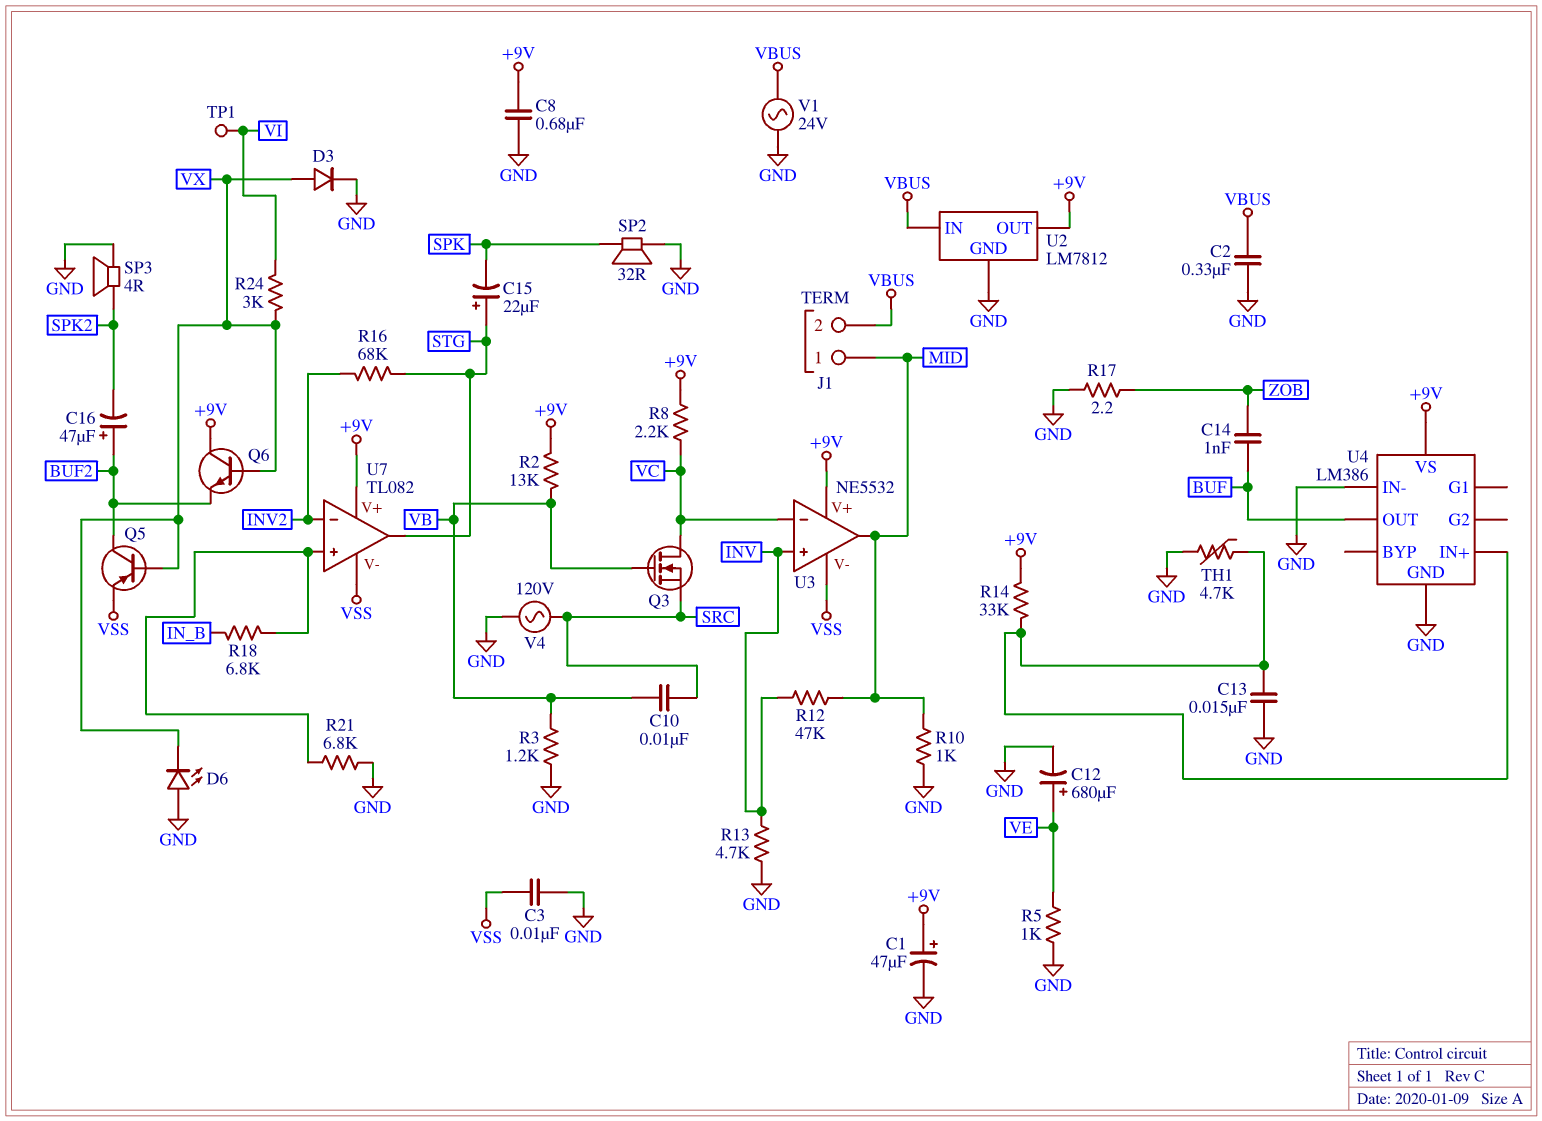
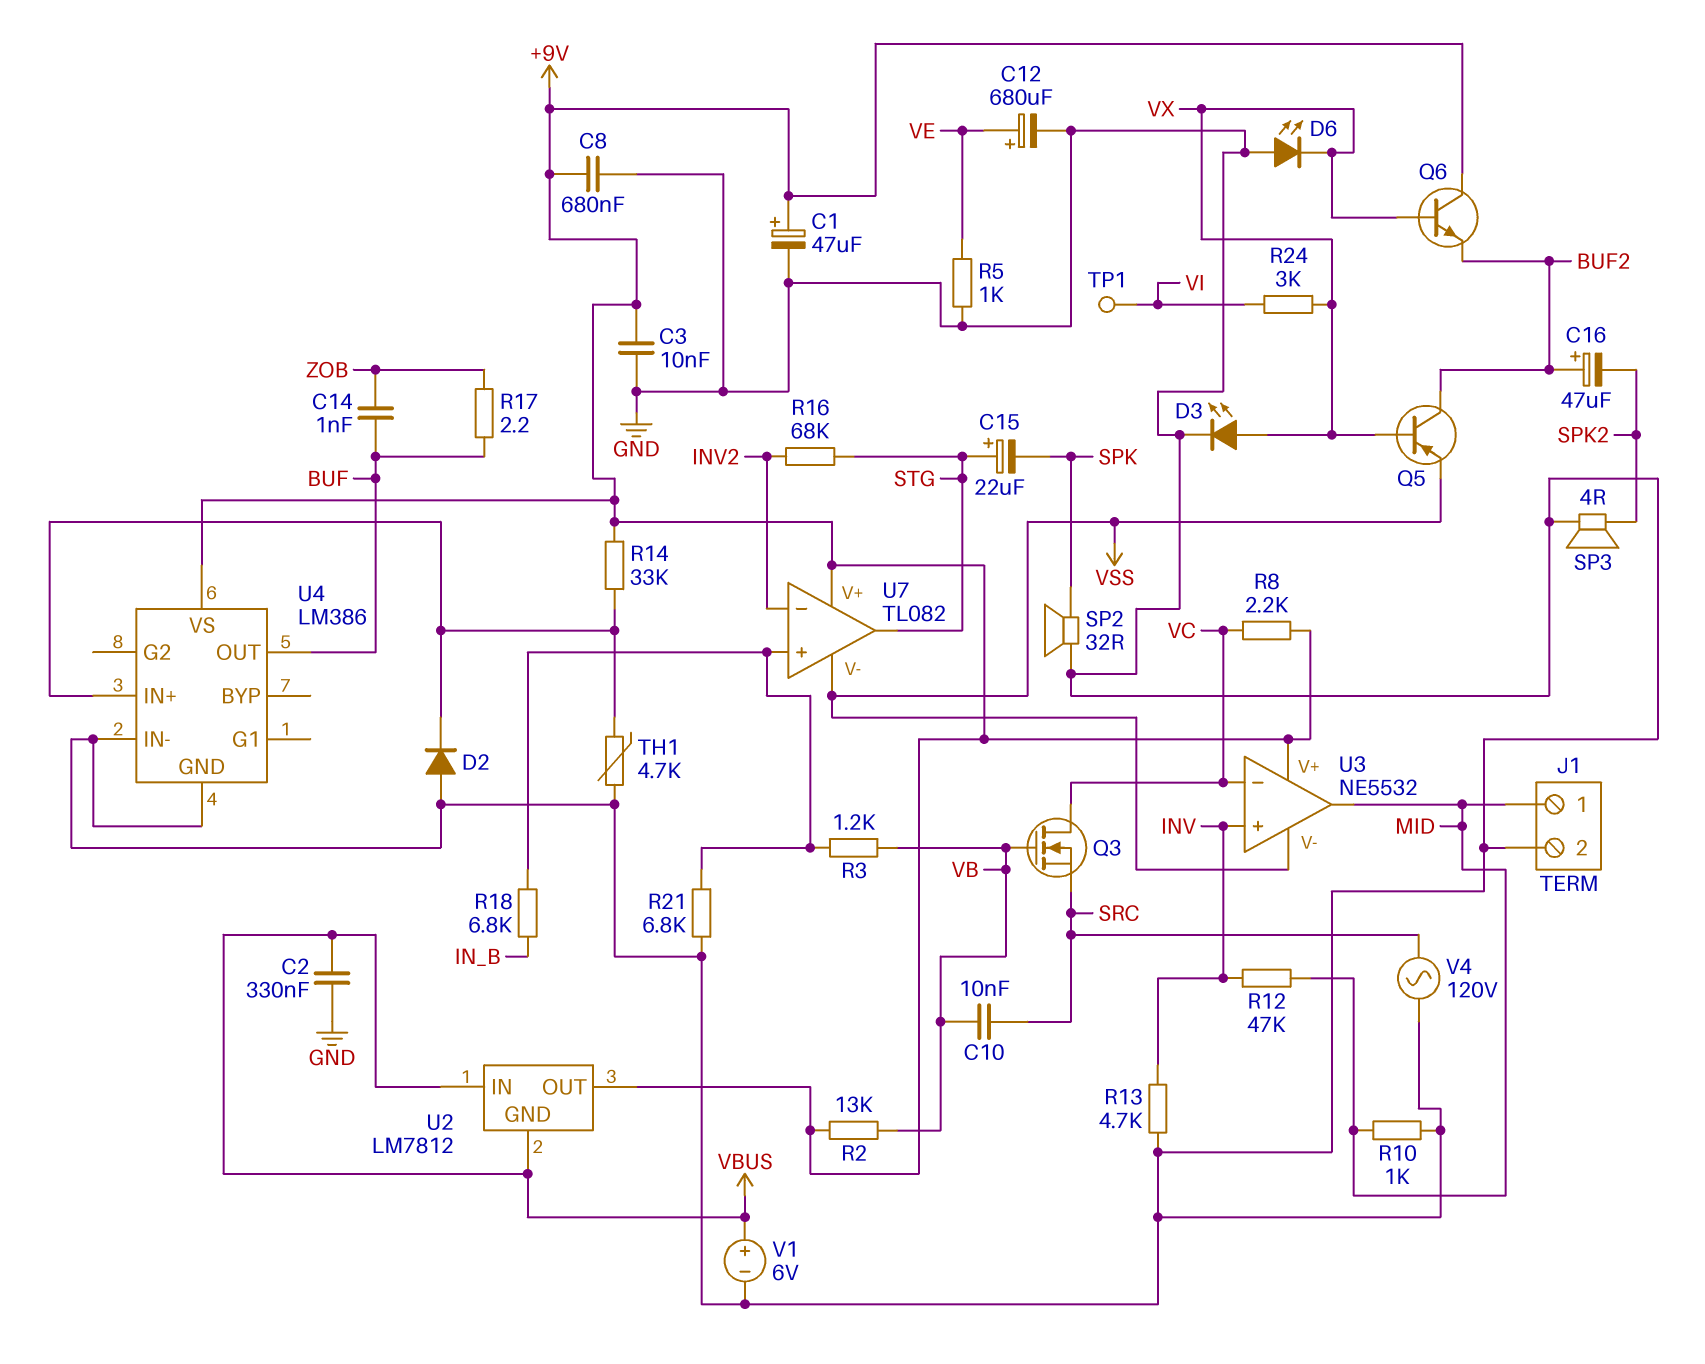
C3: 10nF (GND, VSS) -> 10nF (+9V, GND)
C13: 15nF (GND, U4/IN+) -> none
D2: none -> diode (A GND, K U4/IN+)
D3: diode (A VX, K GND) -> LED (A VX, K GND)
J1 pin 2: VBUS -> GND
R3: 1.2k (GND, VB) -> 1.2k (U7/in+, VB)
R17: 2.2 (GND, ZOB) -> 2.2 (BUF, ZOB)
U2 pin GND: GND -> VBUS
V1: AC 24V (GND, VBUS) -> 6V (plus VBUS, minus GND)

